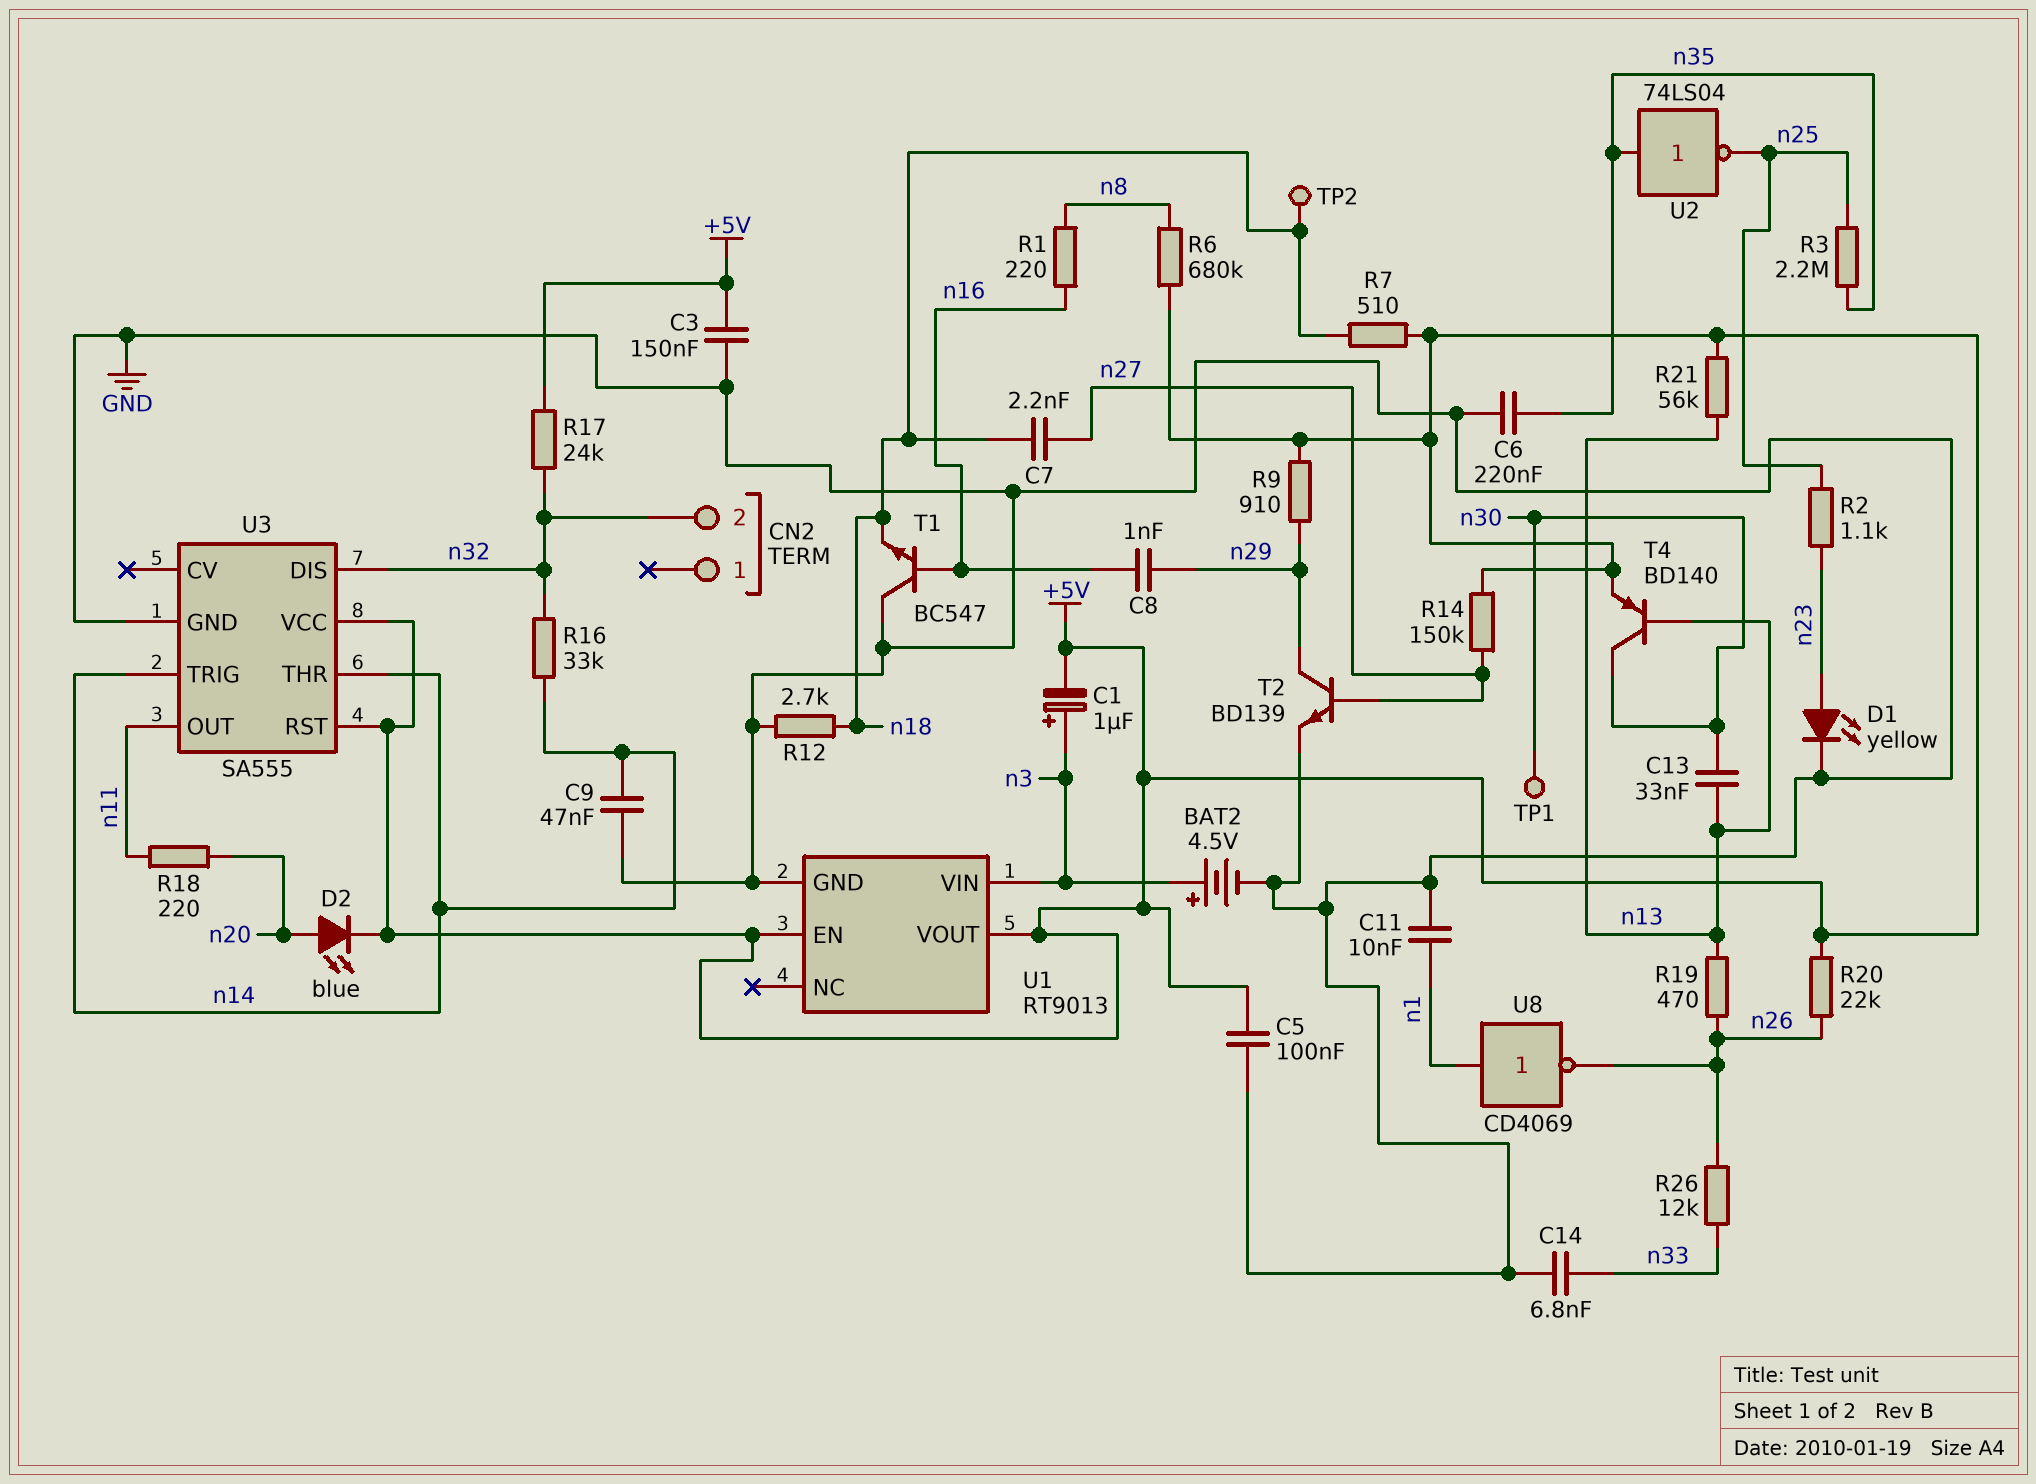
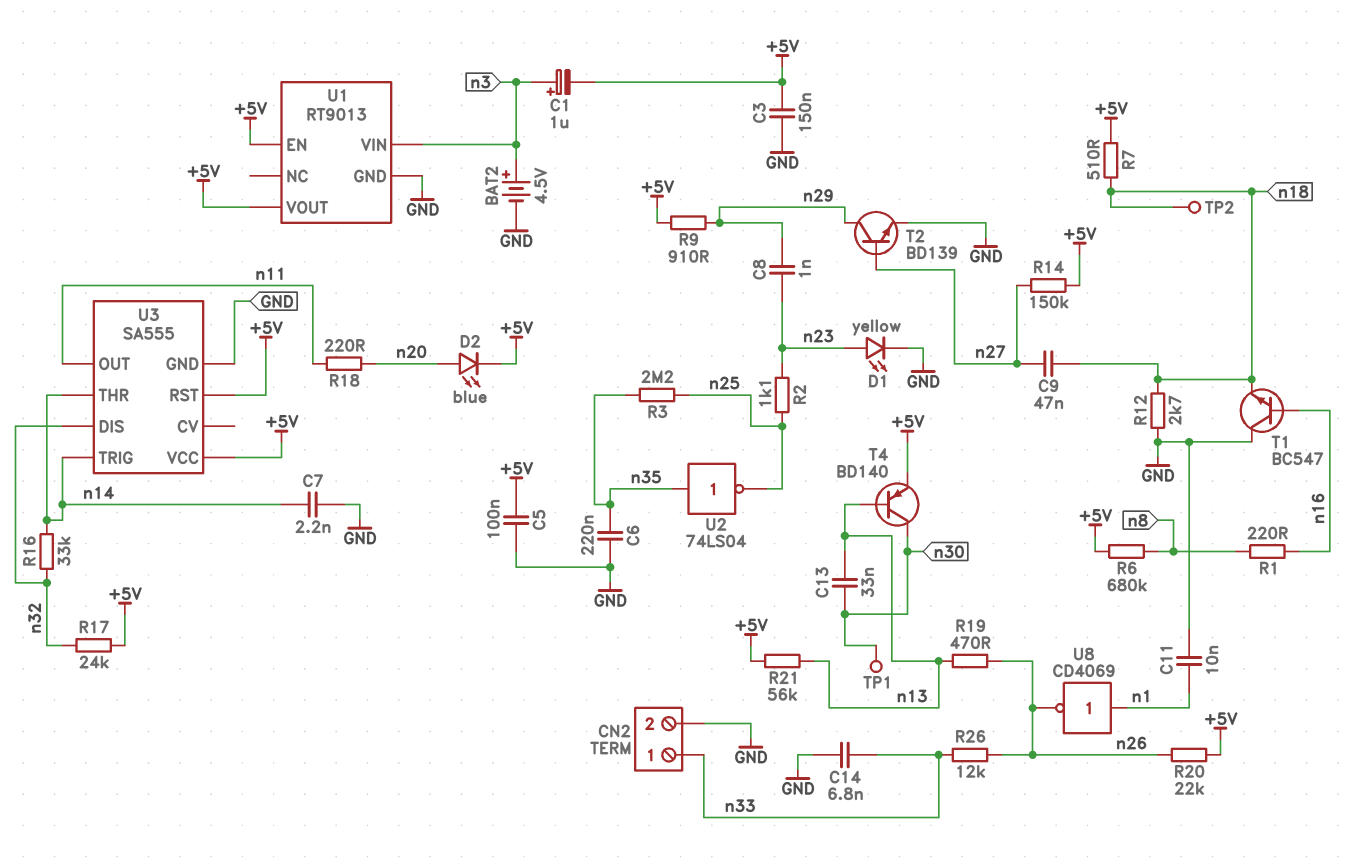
C7: 2.2nF (n18, n27) -> 2.2nF (GND, n14)
C8: 1nF (n16, n29) -> 1nF (n23, n29)
C9: 47nF (GND, n14) -> 47nF (n18, n27)
CN2 pin 1: none -> n33
CN2 pin 2: n32 -> GND

